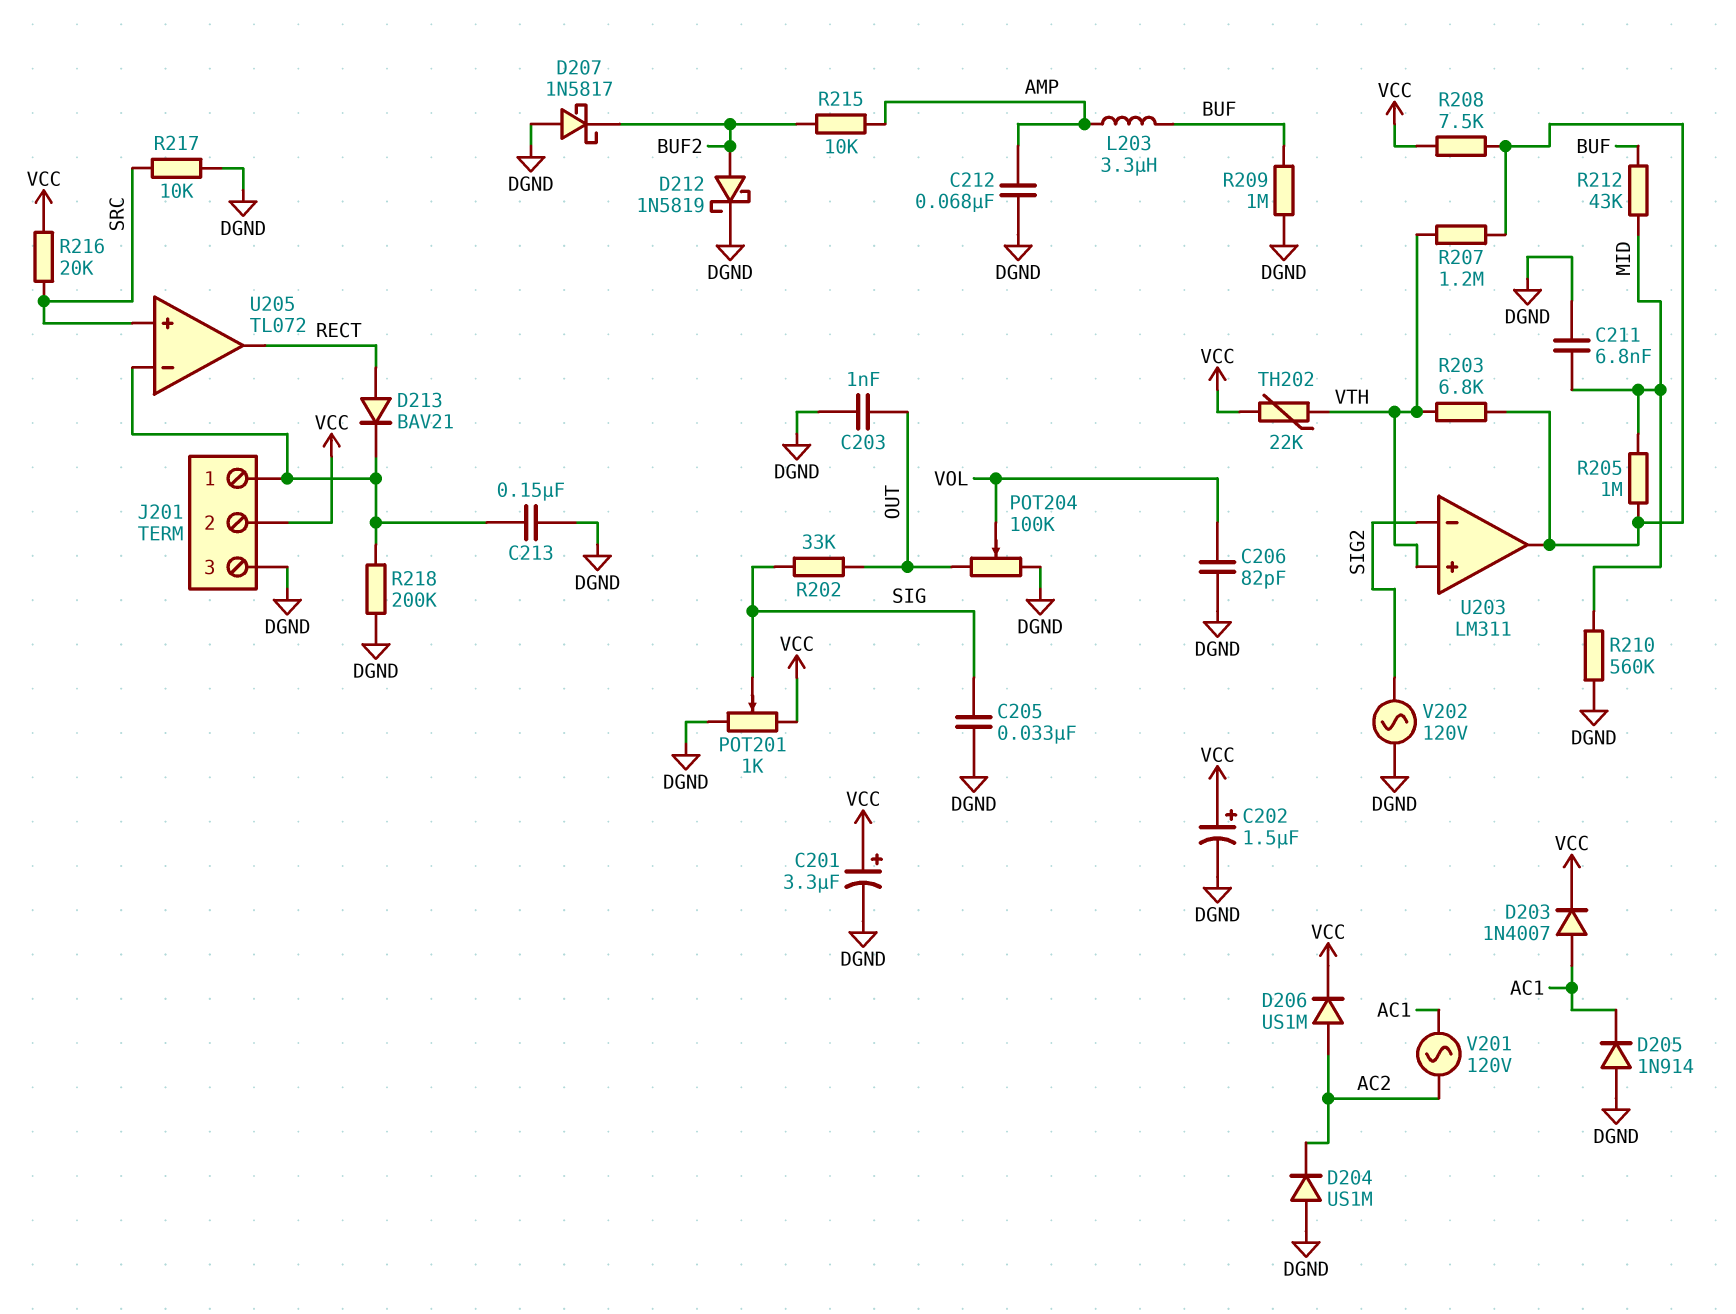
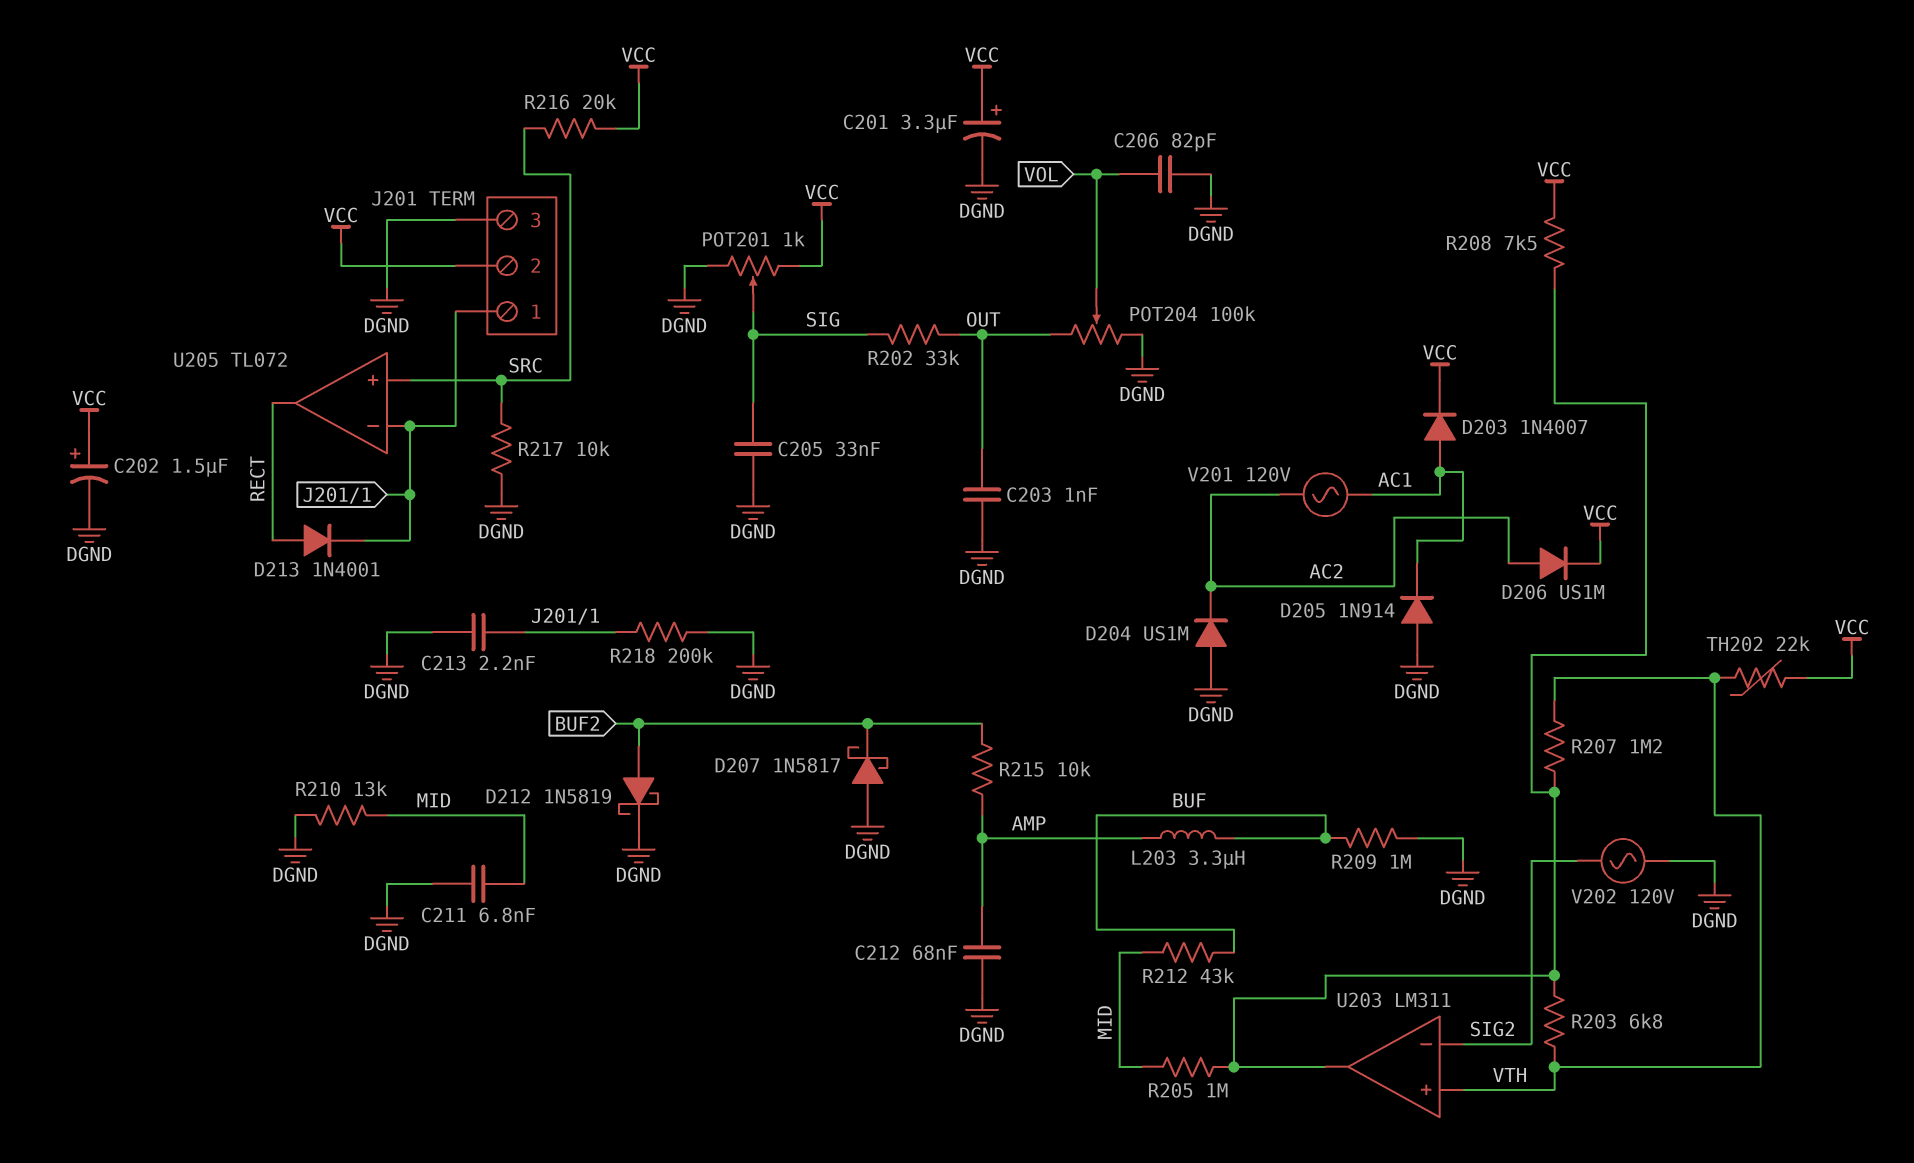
C213: 150nF (DGND, J201/1) -> 2.2nF (DGND, J201/1)
D213: diode BAV21 (A RECT, K J201/1) -> diode 1N4001 (A RECT, K J201/1)
R210: 560k (DGND, MID) -> 13k (DGND, MID)

